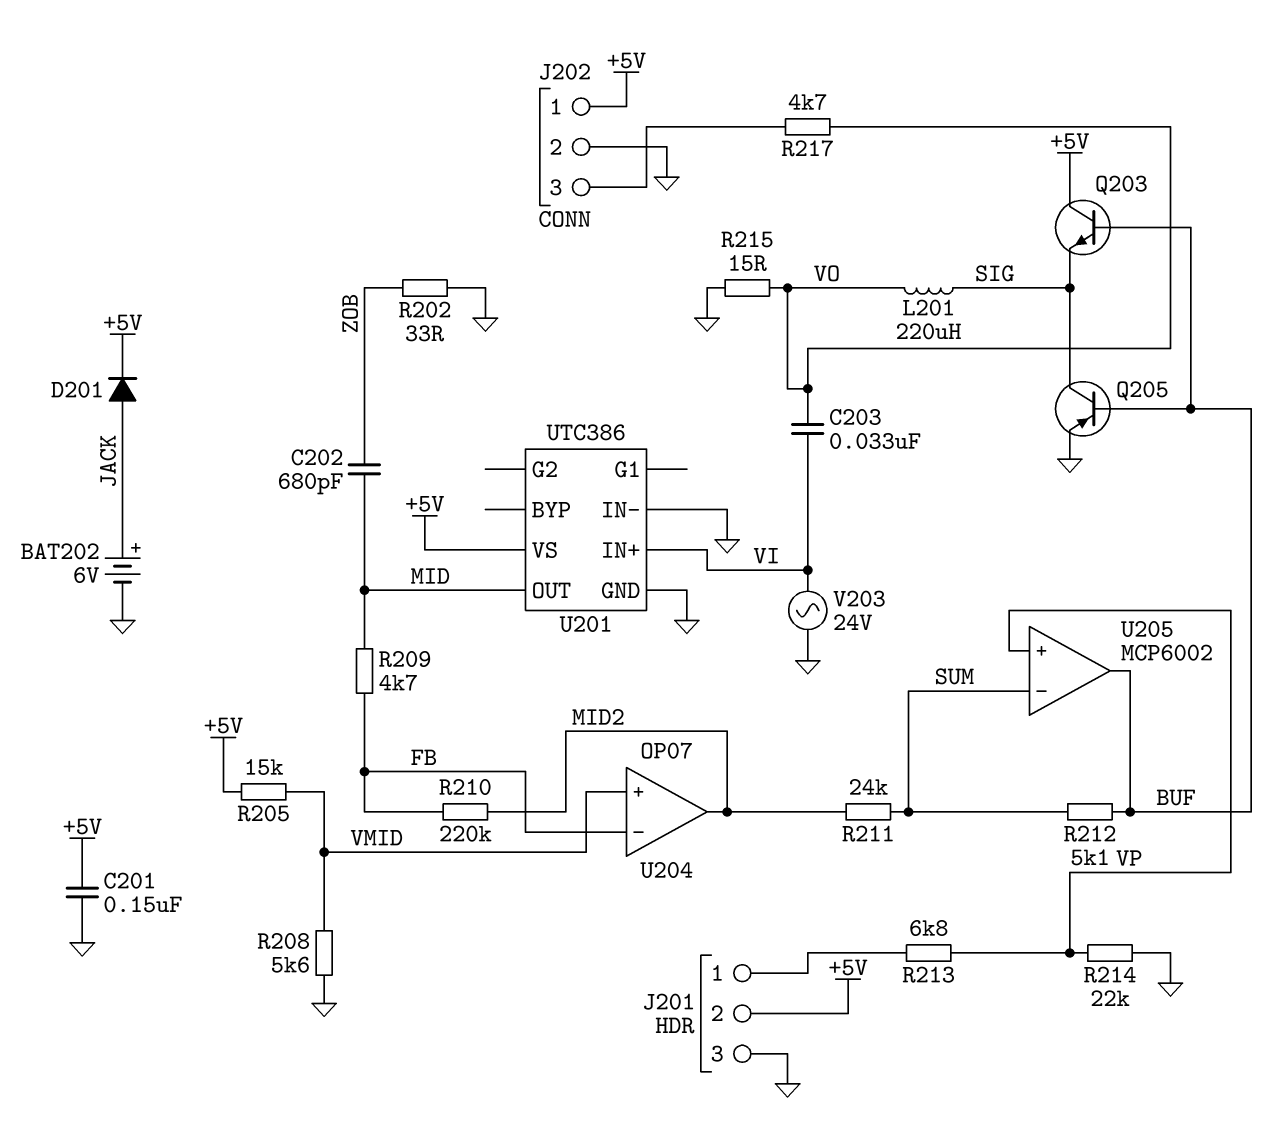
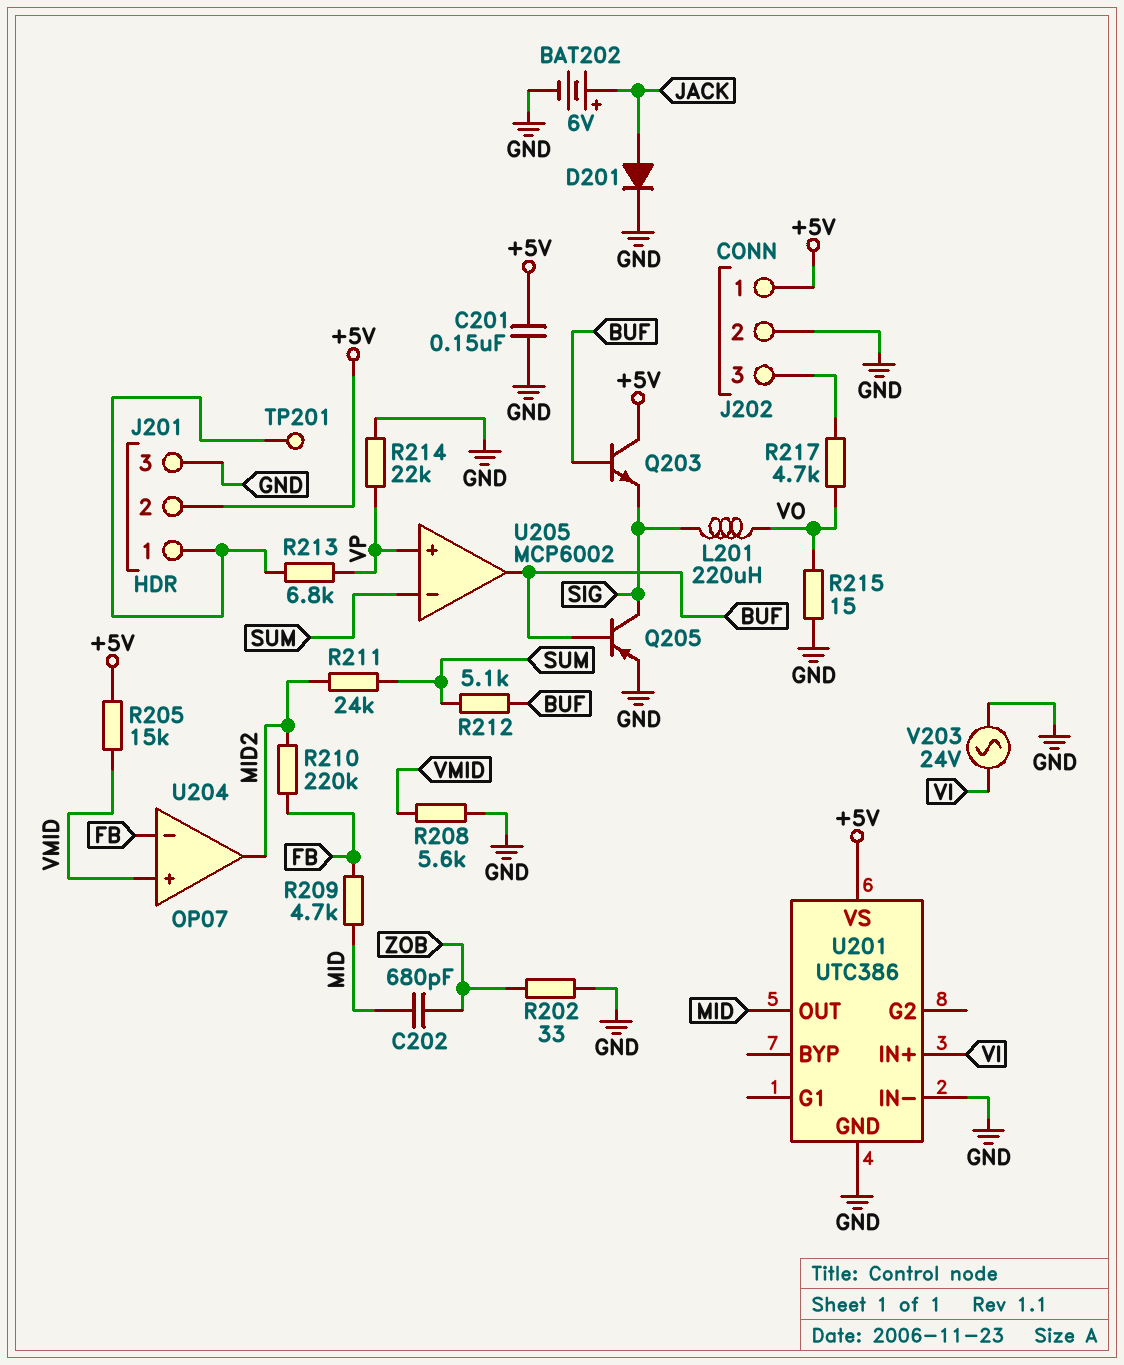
C203: 33nF (VI, VO) -> none
D201: diode (A JACK, K +5V) -> diode (A JACK, K GND)
TP201: none -> test point (J201/1)

